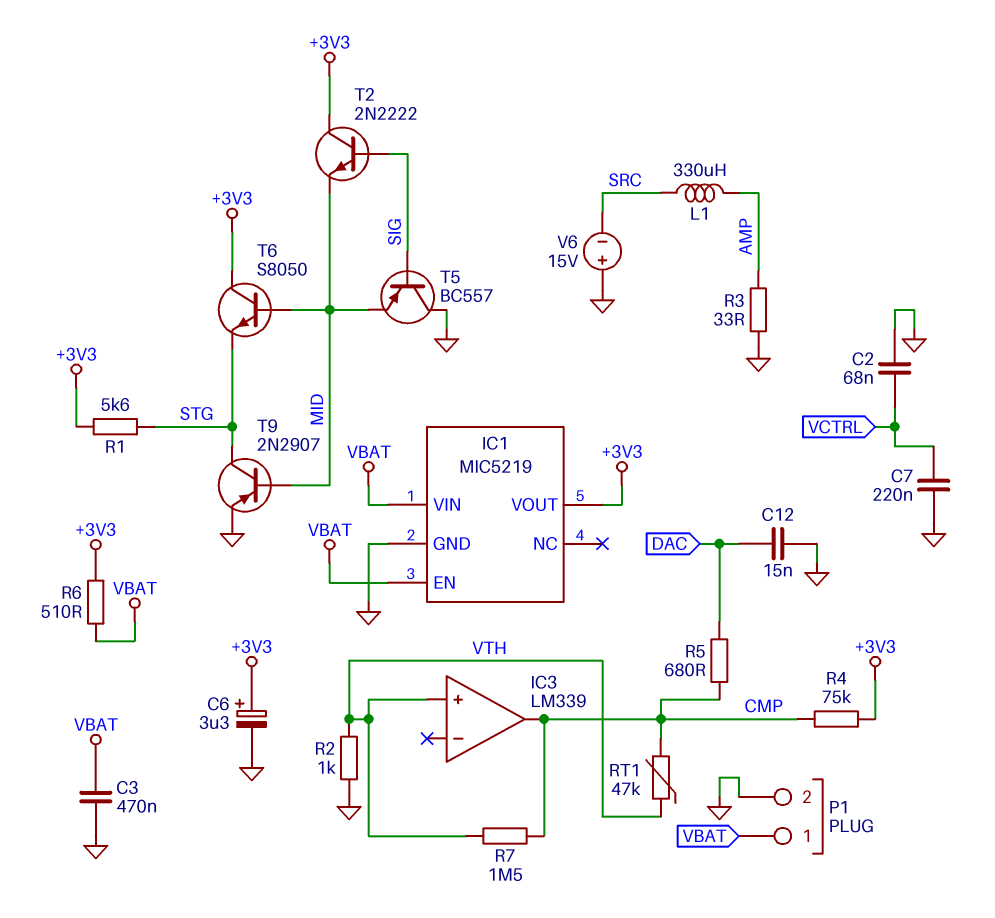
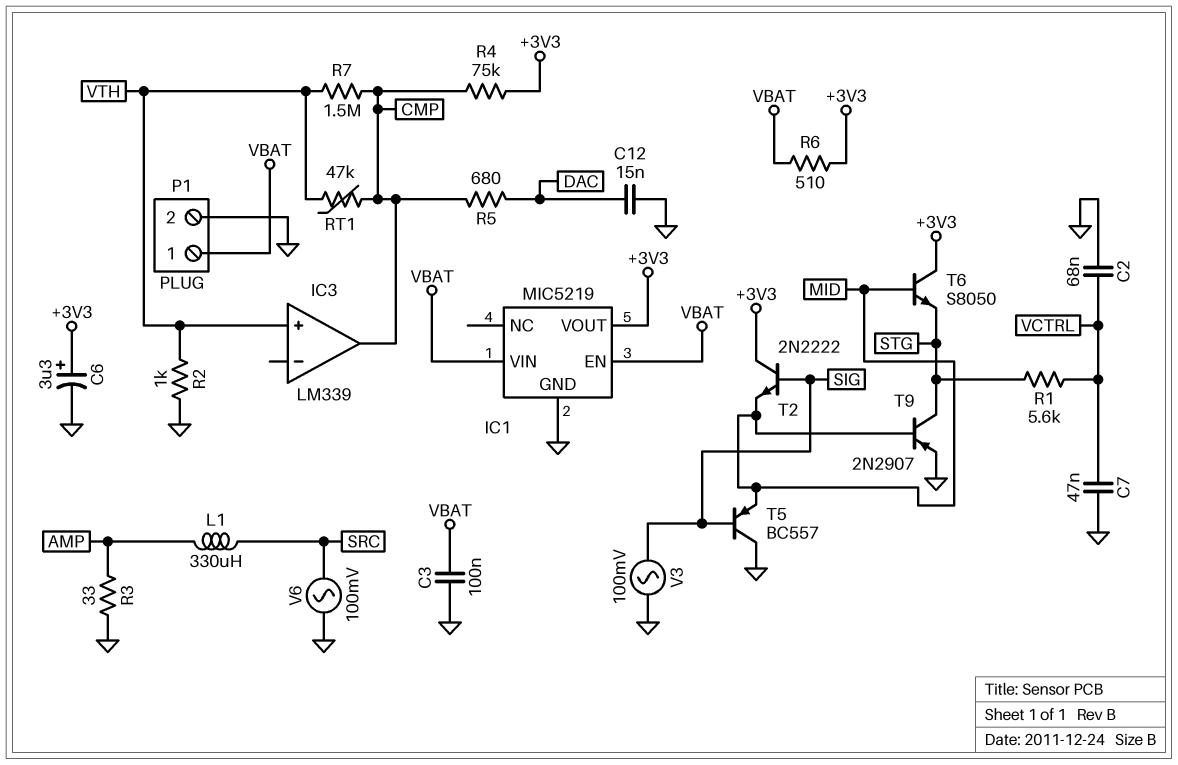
C3: 470nF (GND, VBAT) -> 100nF (GND, VBAT)
C7: 220nF (GND, VCTRL) -> 47nF (GND, VCTRL)
R1: 5.6k (+3V3, STG) -> 5.6k (STG, VCTRL)
V3: none -> AC 100mV (GND, SIG)
V6: 15V (plus GND, minus SRC) -> AC 100mV (GND, SRC)

